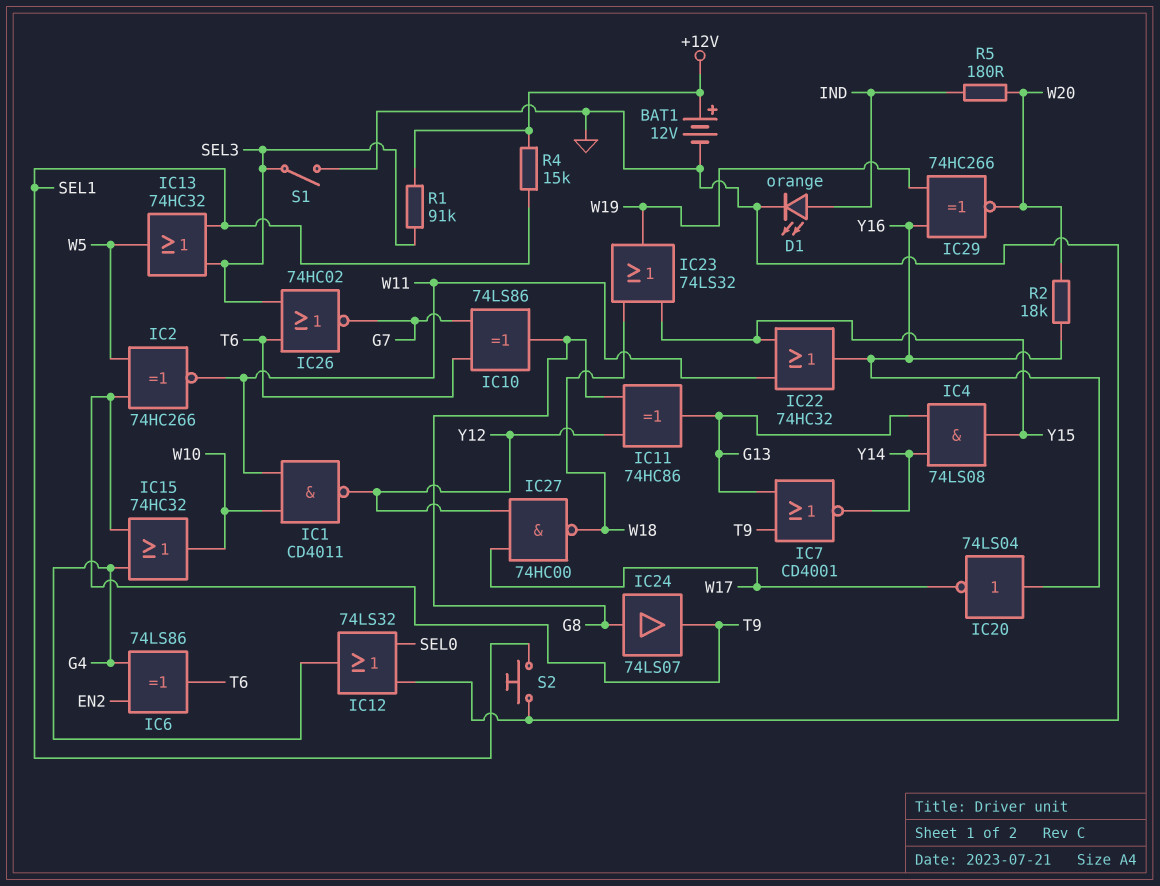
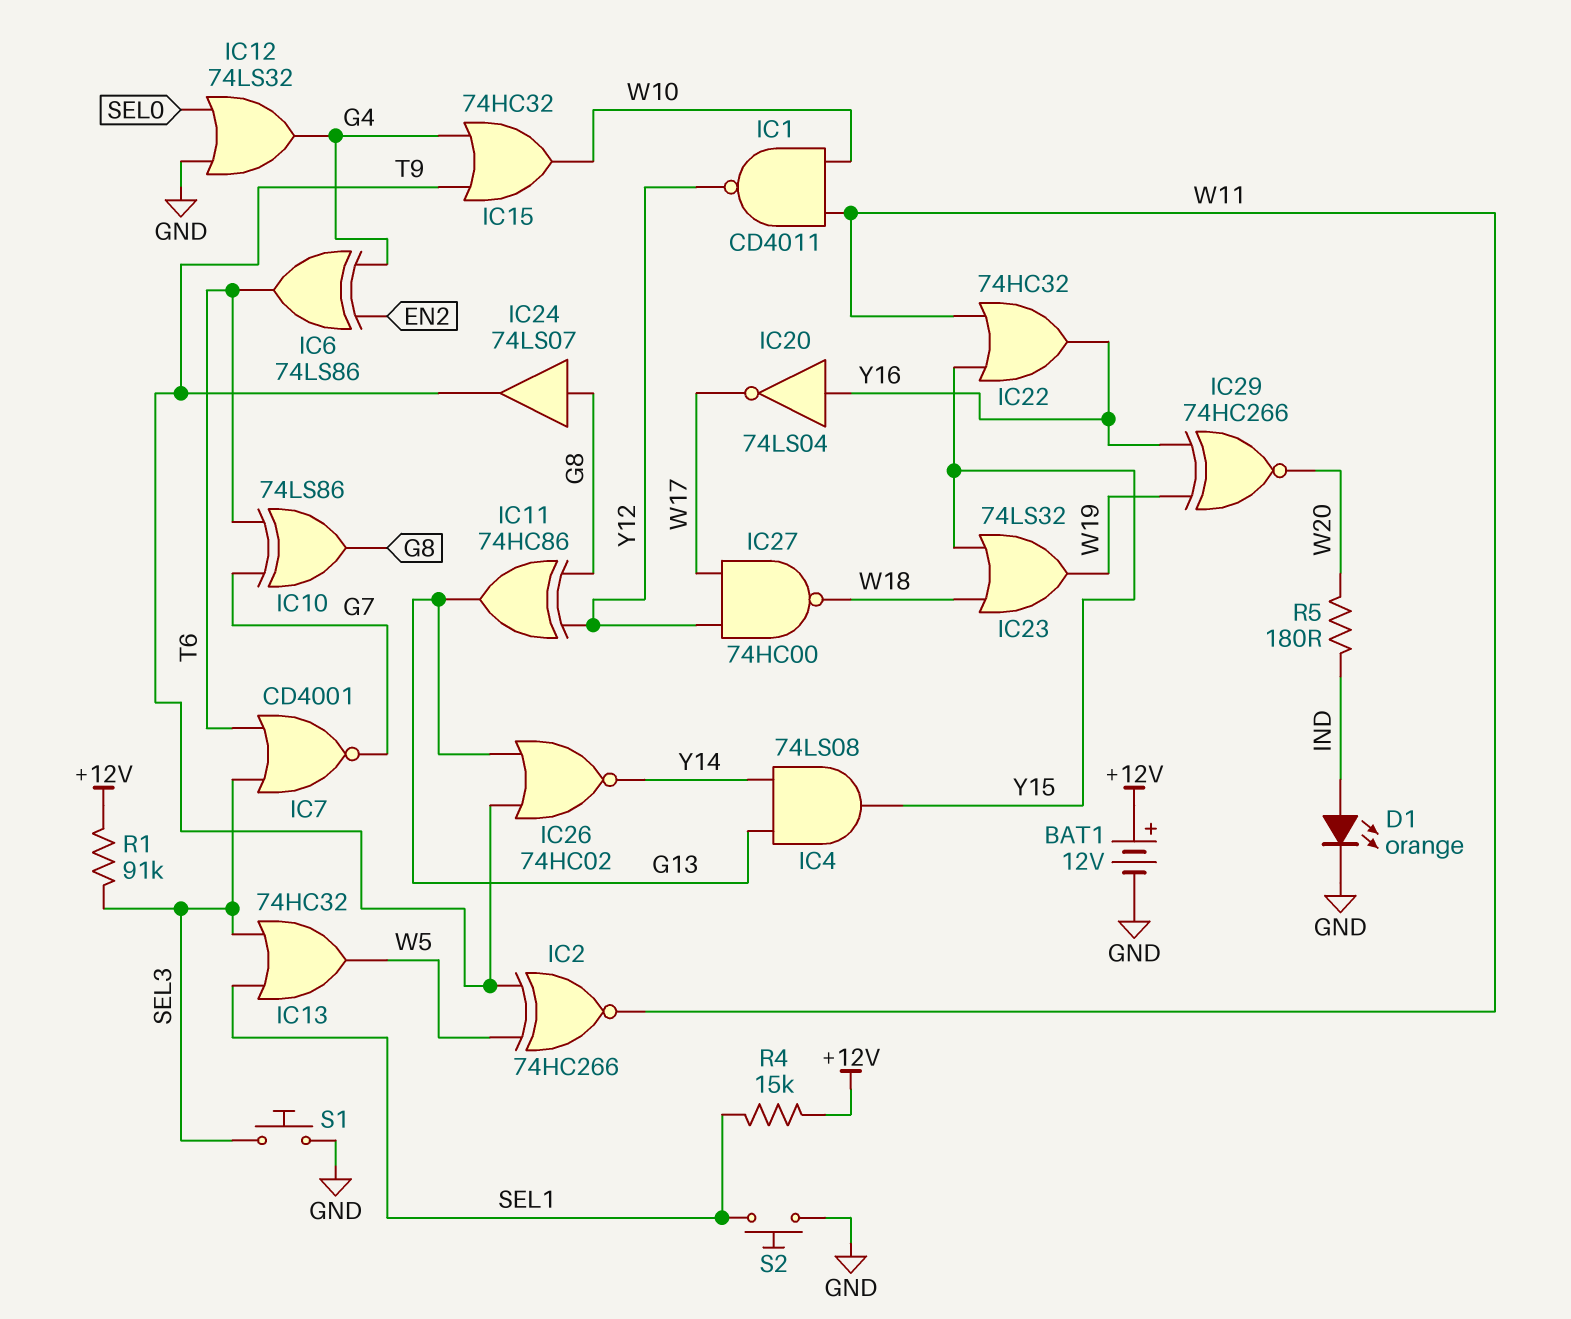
IC7: NOR CD4001 (in G13, in T9, out Y14) -> NOR CD4001 (in SEL3, in T6, out G7)
IC26: NOR 74HC02 (in SEL3, in T6, out G7) -> NOR 74HC02 (in G13, in T9, out Y14)
R2: 18k (W20, Y16) -> none
S1: switch (GND, SEL3) -> button (GND, SEL3)

